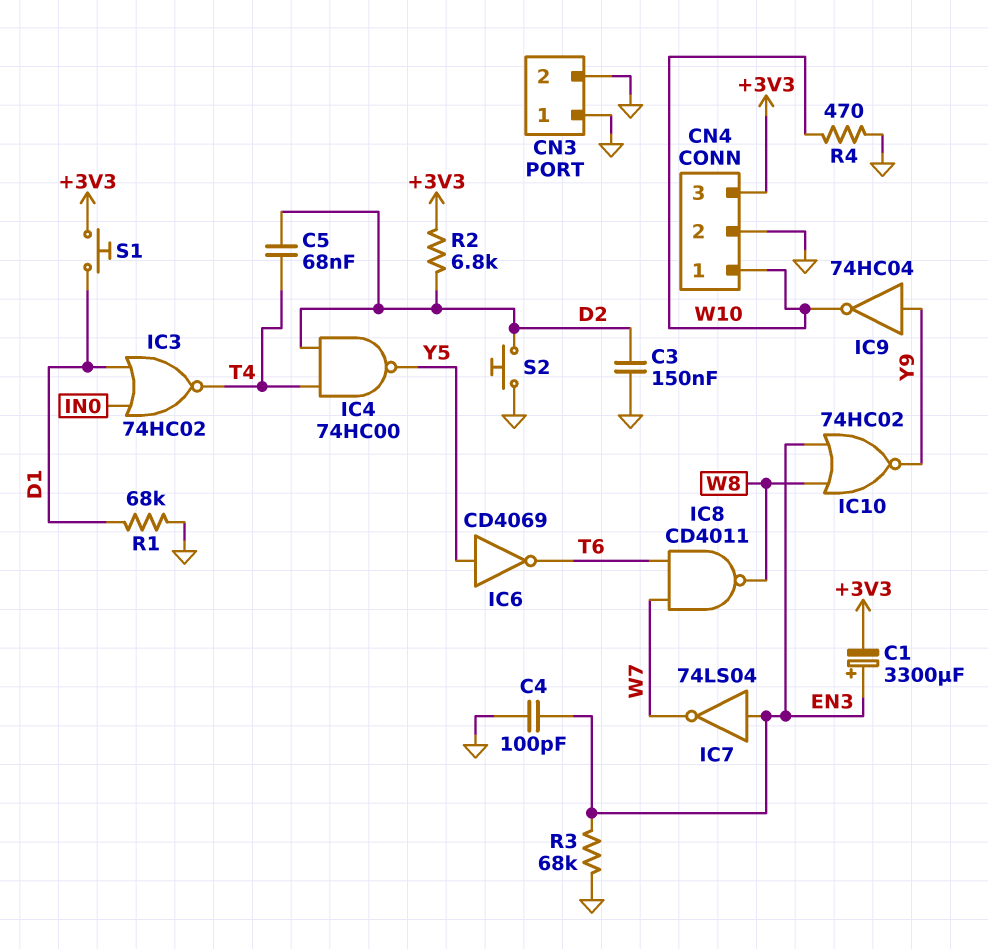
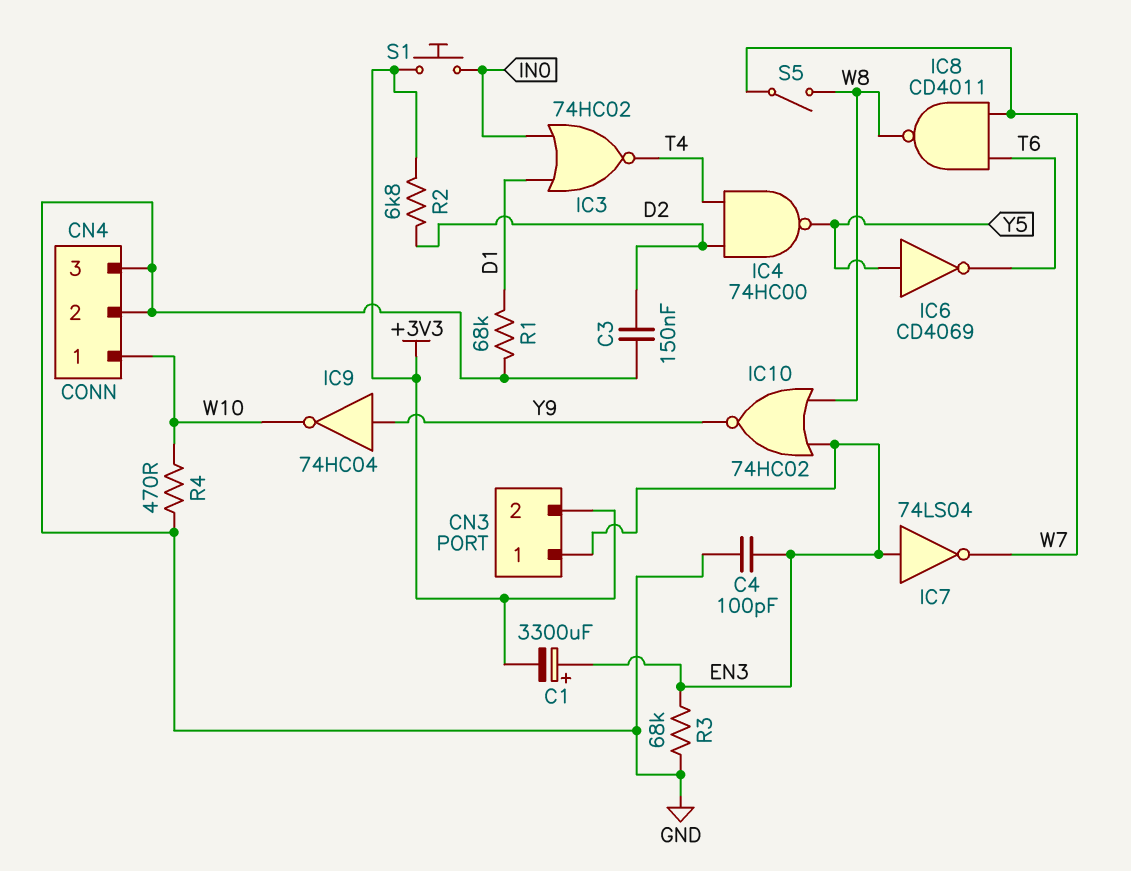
C5: 68nF (D2, T4) -> none
CN3 pin 1: GND -> EN3
CN3 pin 2: GND -> +3V3
CN4 pin 3: +3V3 -> GND
S1: button (+3V3, D1) -> button (+3V3, IN0)
S2: button (D2, GND) -> none
S5: none -> switch (W7, W8)

